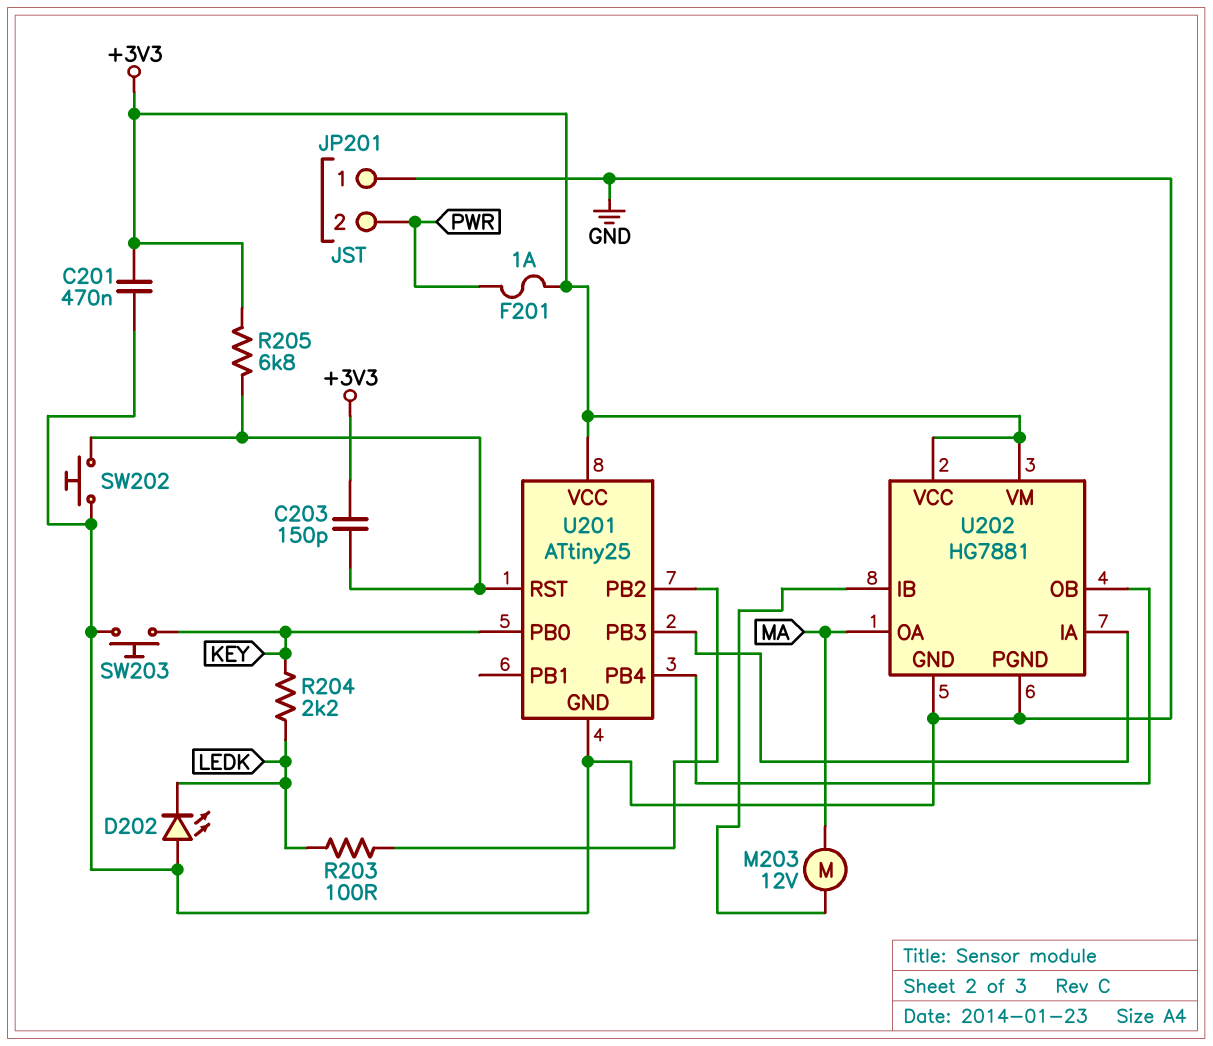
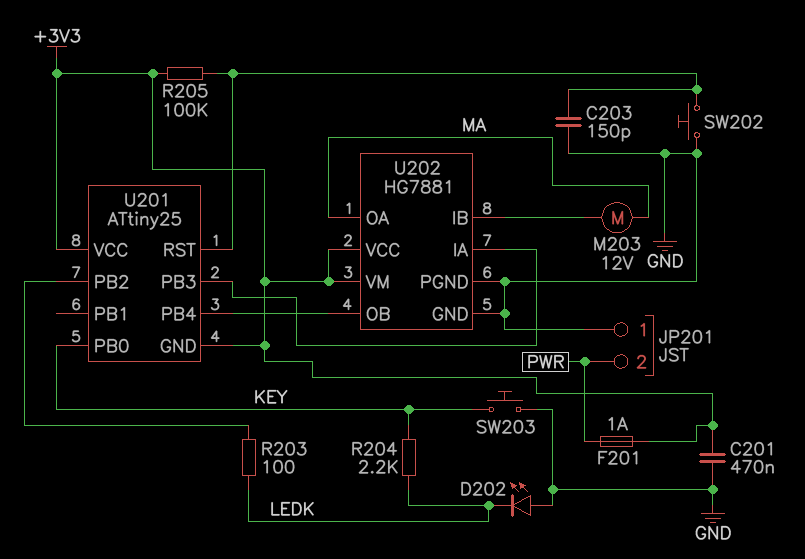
C203: 150pF (+3V3, U201/RST) -> 150pF (GND, U201/RST)
R205: 6.8k (+3V3, U201/RST) -> 100k (+3V3, U201/RST)
U201 pin GND: GND -> +3V3

